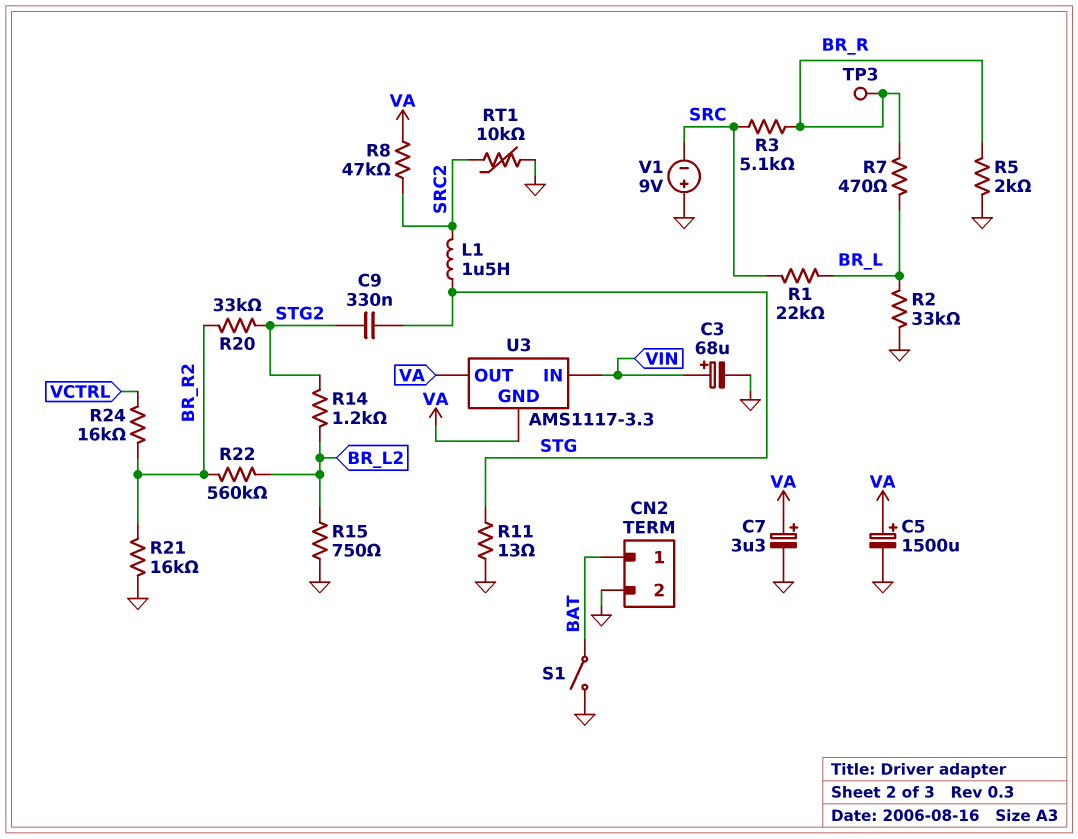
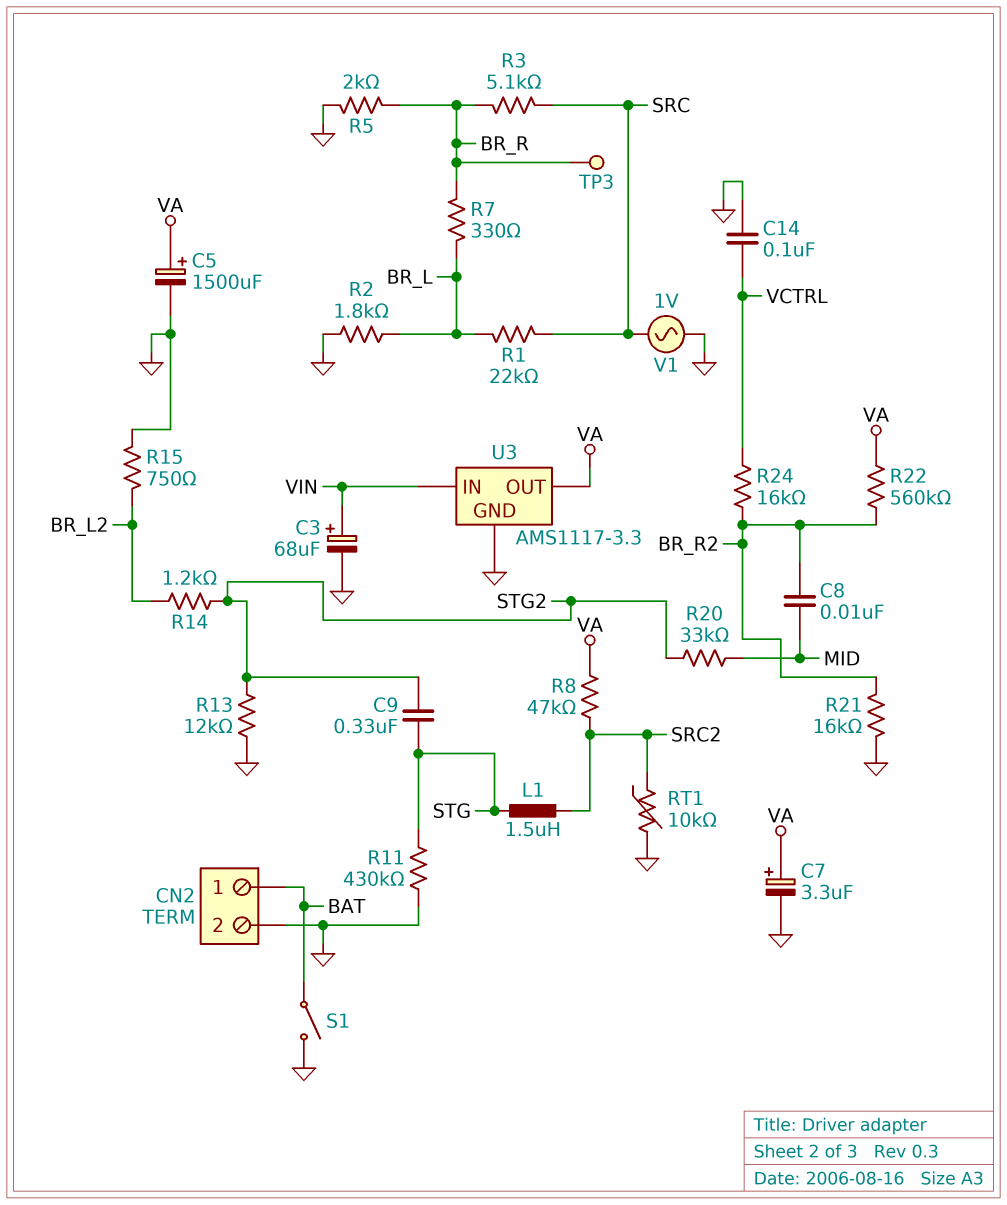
C8: none -> 10nF (BR_R2, MID)
C14: none -> 100nF (GND, VCTRL)
R2: 33k (BR_L, GND) -> 1.8k (BR_L, GND)
R7: 470 (BR_L, BR_R) -> 330 (BR_L, BR_R)
R11: 13 (GND, STG) -> 430k (GND, STG)
R13: none -> 12k (GND, STG2)
R20: 33k (BR_R2, STG2) -> 33k (MID, STG2)
R22: 560k (BR_L2, BR_R2) -> 560k (BR_R2, VA)
U3 pin GND: VA -> GND
V1: 9V (plus GND, minus SRC) -> AC 1V (GND, SRC)

